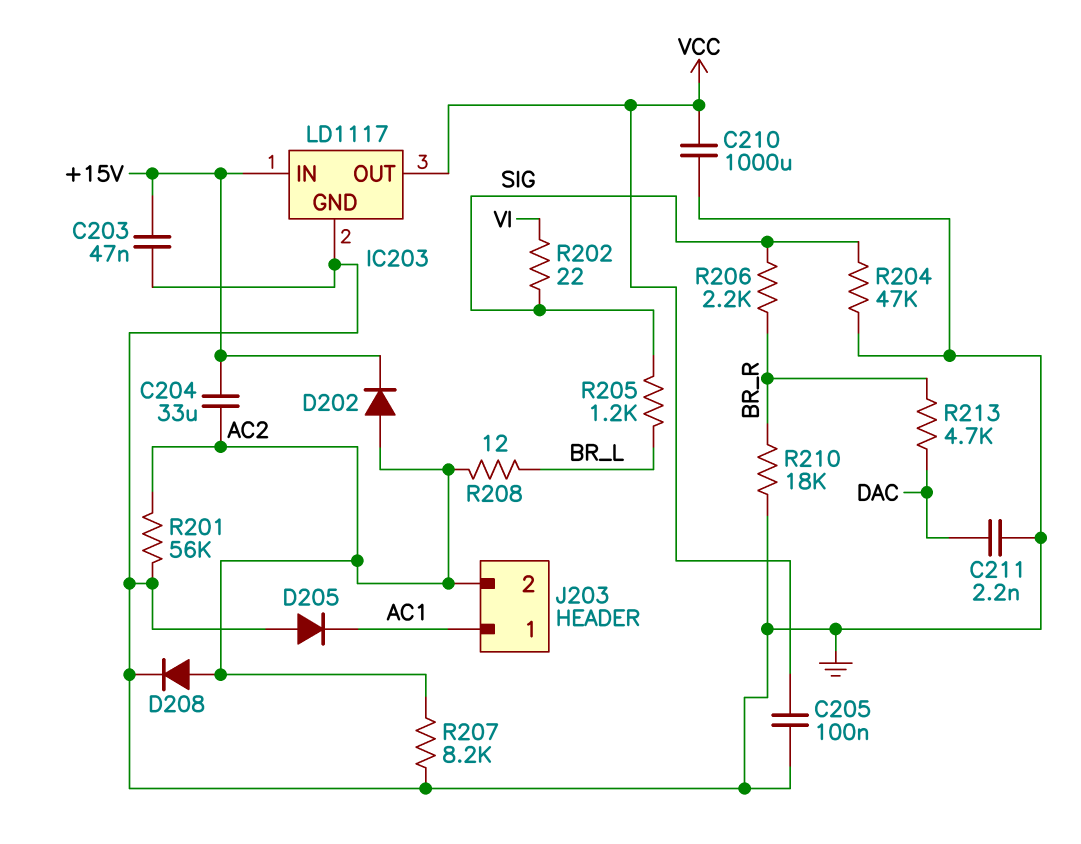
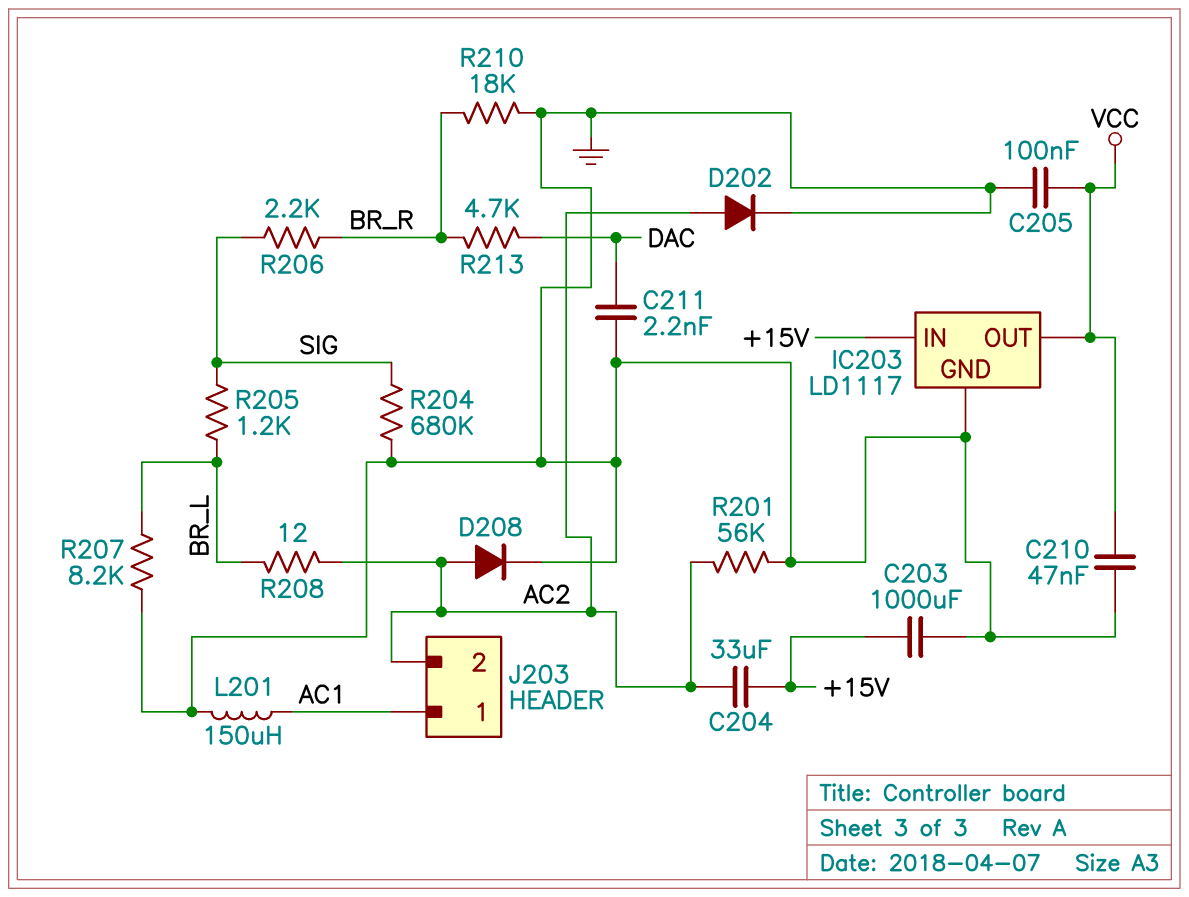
C203: 47nF (+15V, GND) -> 1000uF (+15V, GND)
C210: 1000uF (GND, VCC) -> 47nF (GND, VCC)
D202: diode (A AC2, K +15V) -> diode (A AC2, K GND)
D205: diode (A GND, K AC1) -> none
L201: none -> 150uH (AC1, GND)
R202: 22 (SIG, VI) -> none
R204: 47k (GND, SIG) -> 680k (GND, SIG)
R207: 8.2k (AC2, GND) -> 8.2k (BR_L, GND)

